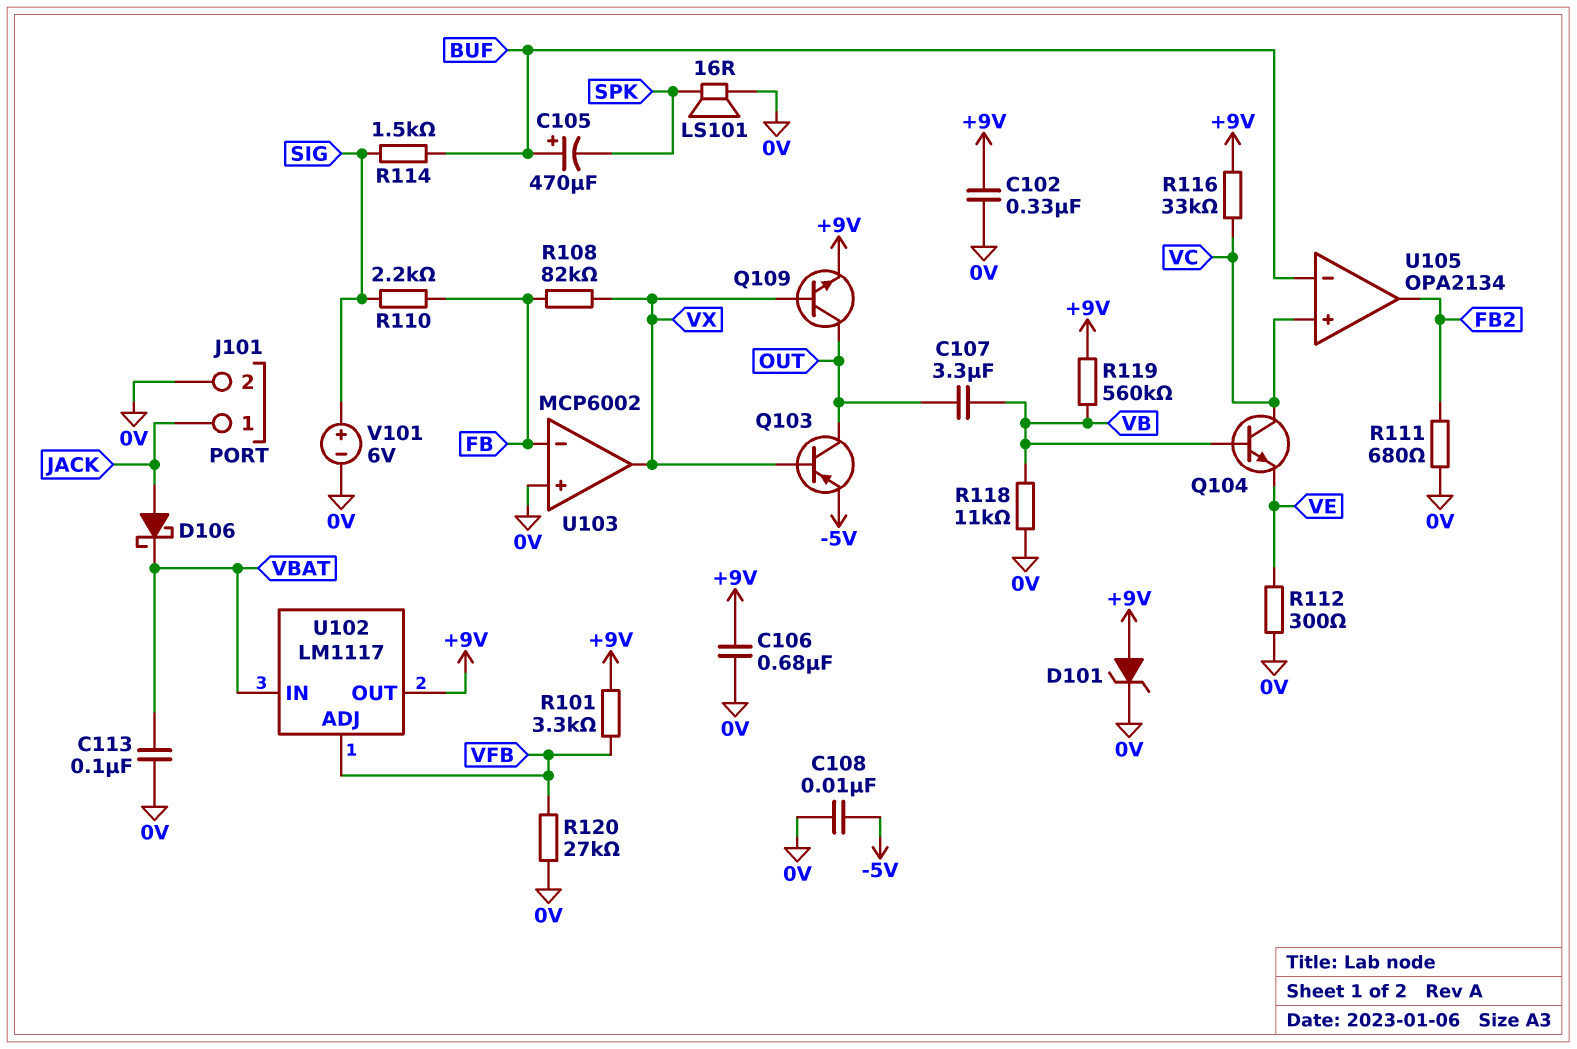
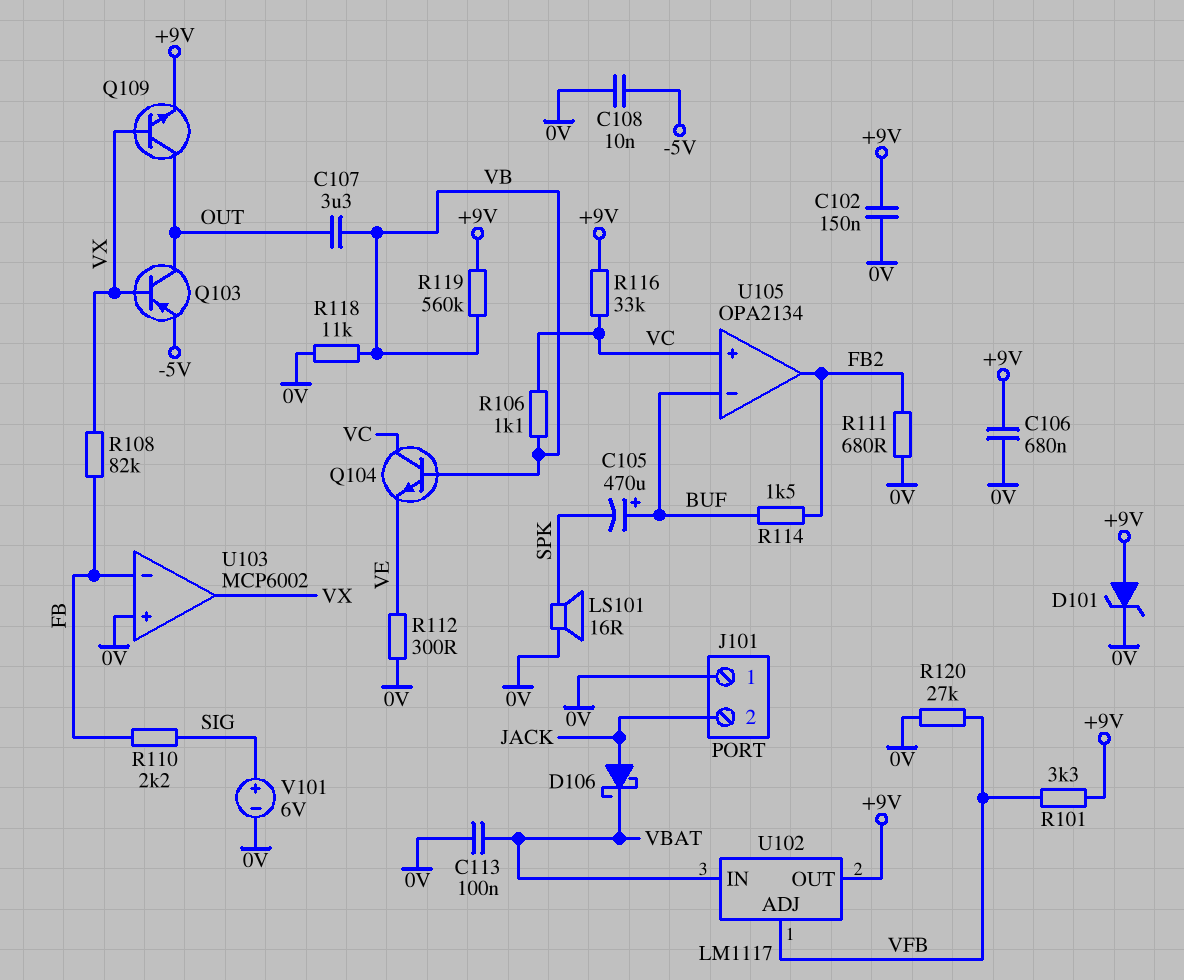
C102: 330nF (+9V, 0V) -> 150nF (+9V, 0V)
J101 pin 1: JACK -> 0V
J101 pin 2: 0V -> JACK
R106: none -> 1.1k (VB, VC)
R114: 1.5k (BUF, SIG) -> 1.5k (BUF, FB2)

